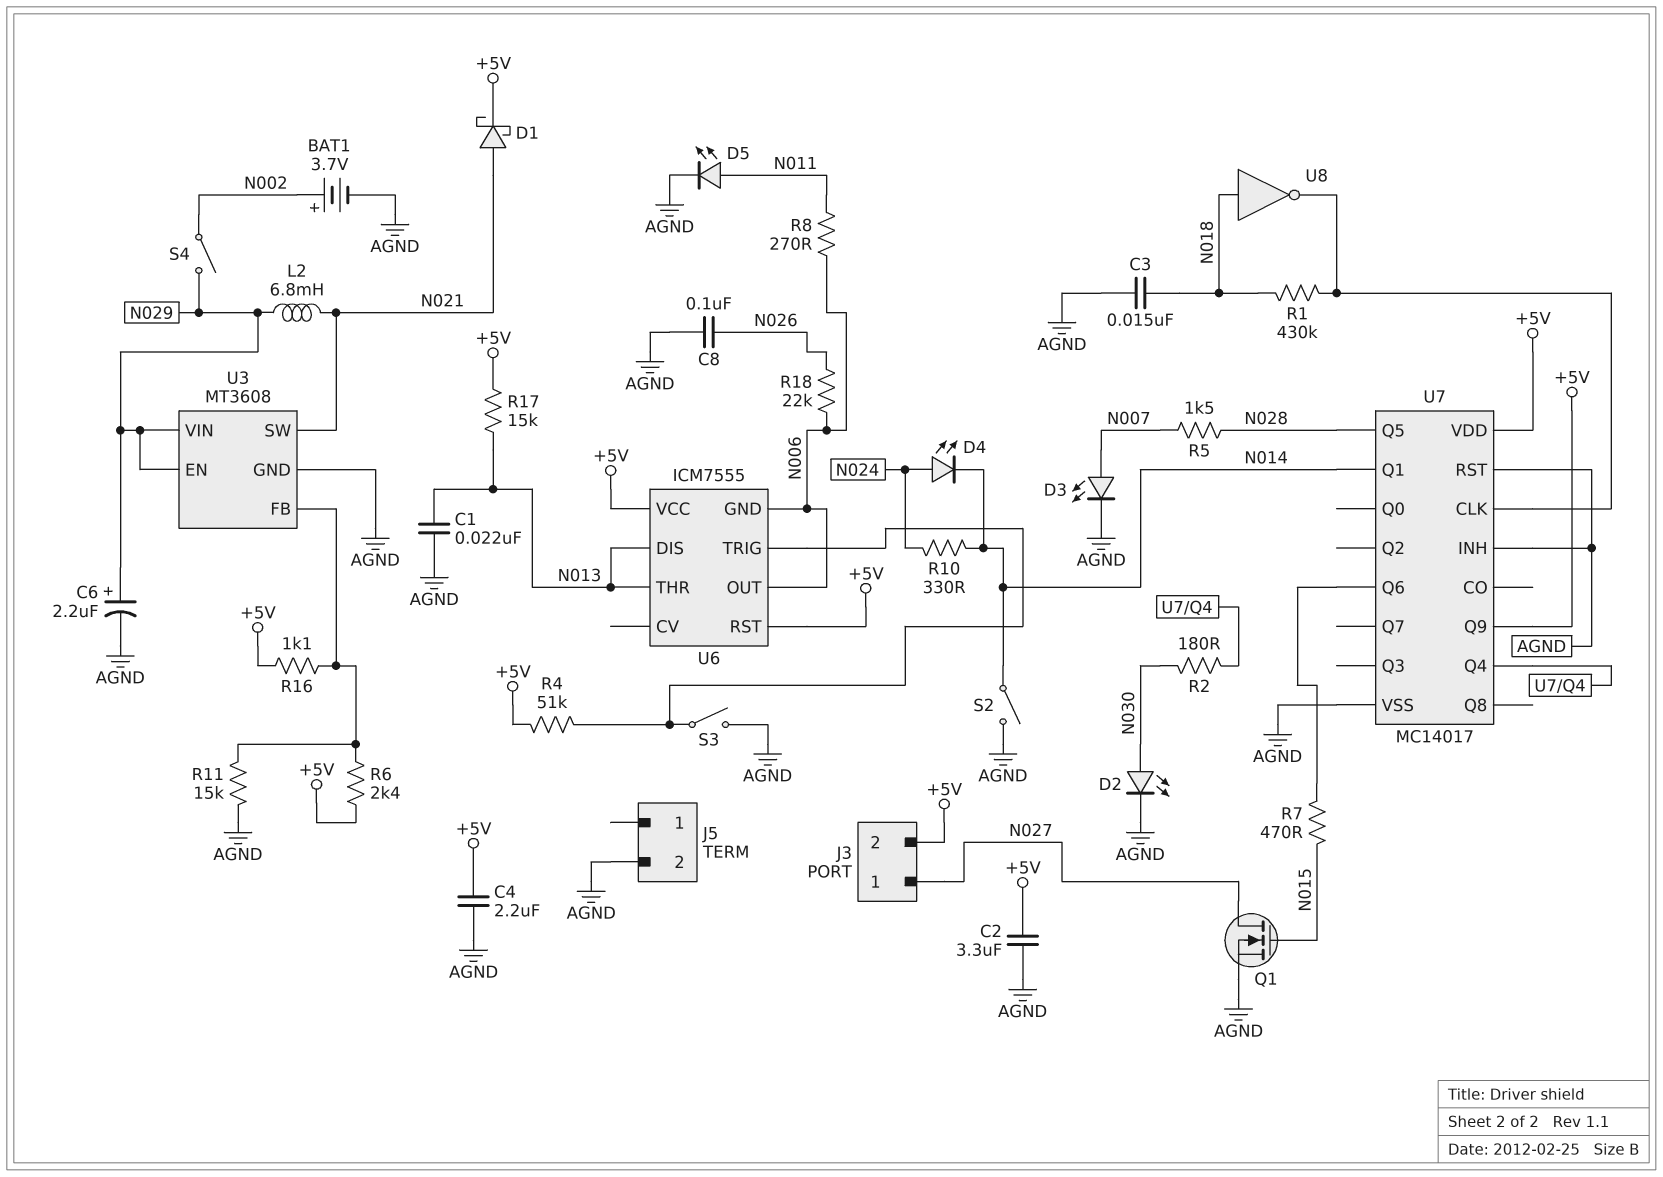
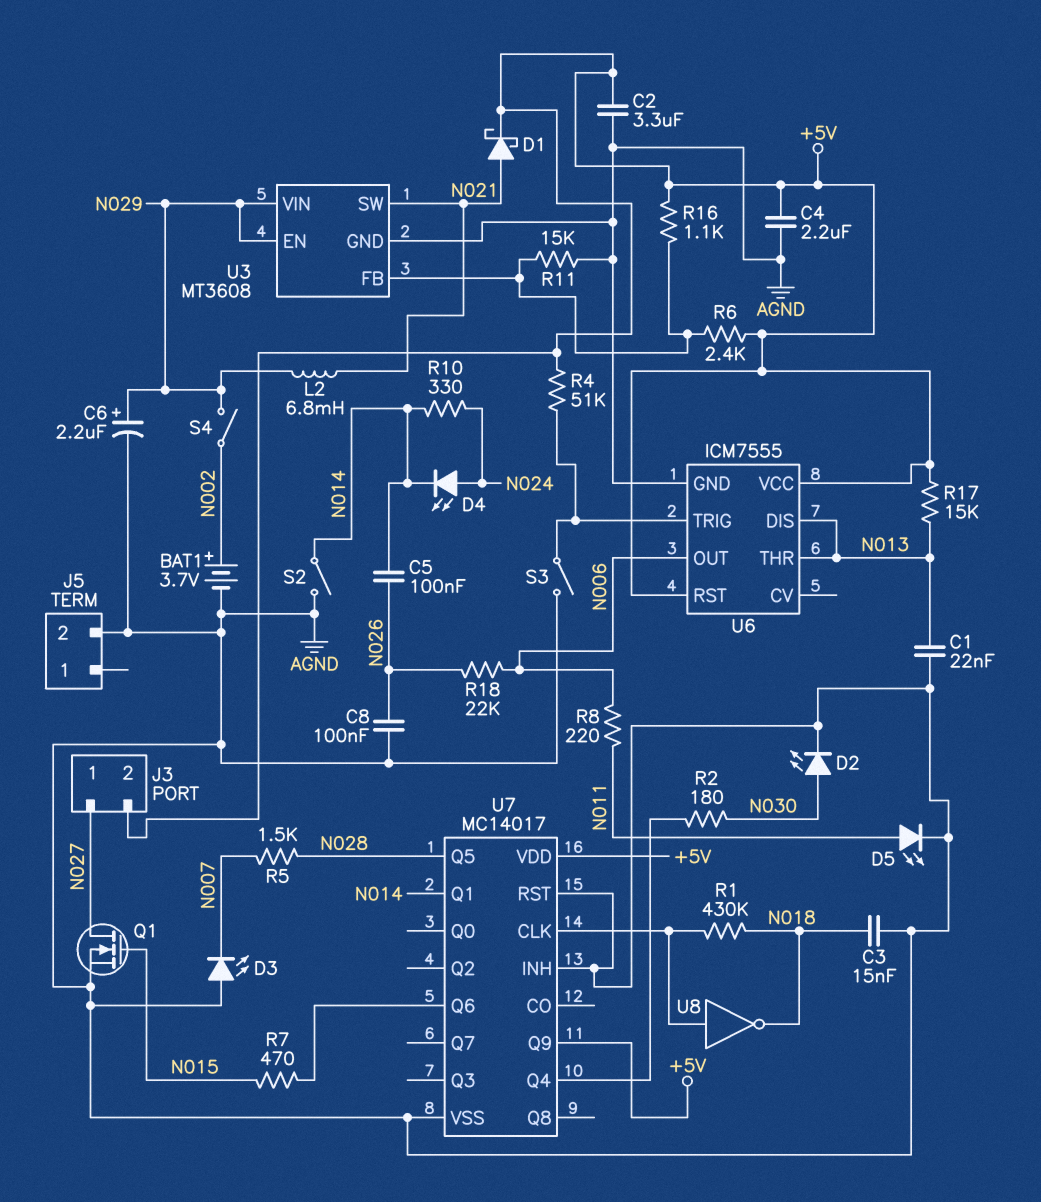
C5: none -> 100nF (N014, N026)
D3: LED (A N007, K AGND) -> LED (A AGND, K N007)
R8: 270 (N006, N011) -> 220 (N006, N011)
U6 pin GND: N006 -> AGND
U8: NOT (in N018, out U7/CLK) -> NOT (in U7/CLK, out N018)

